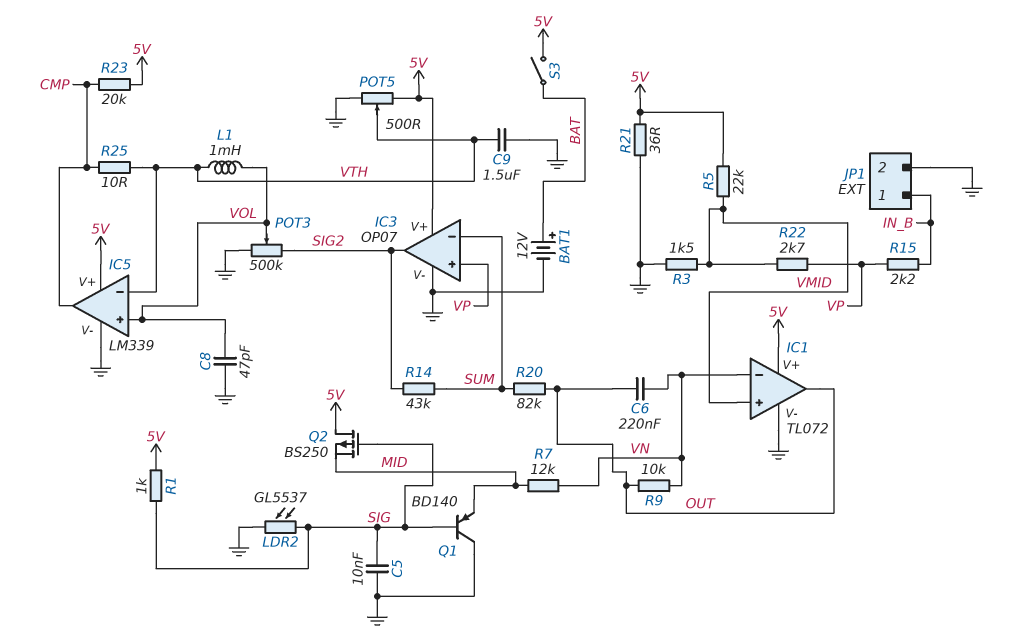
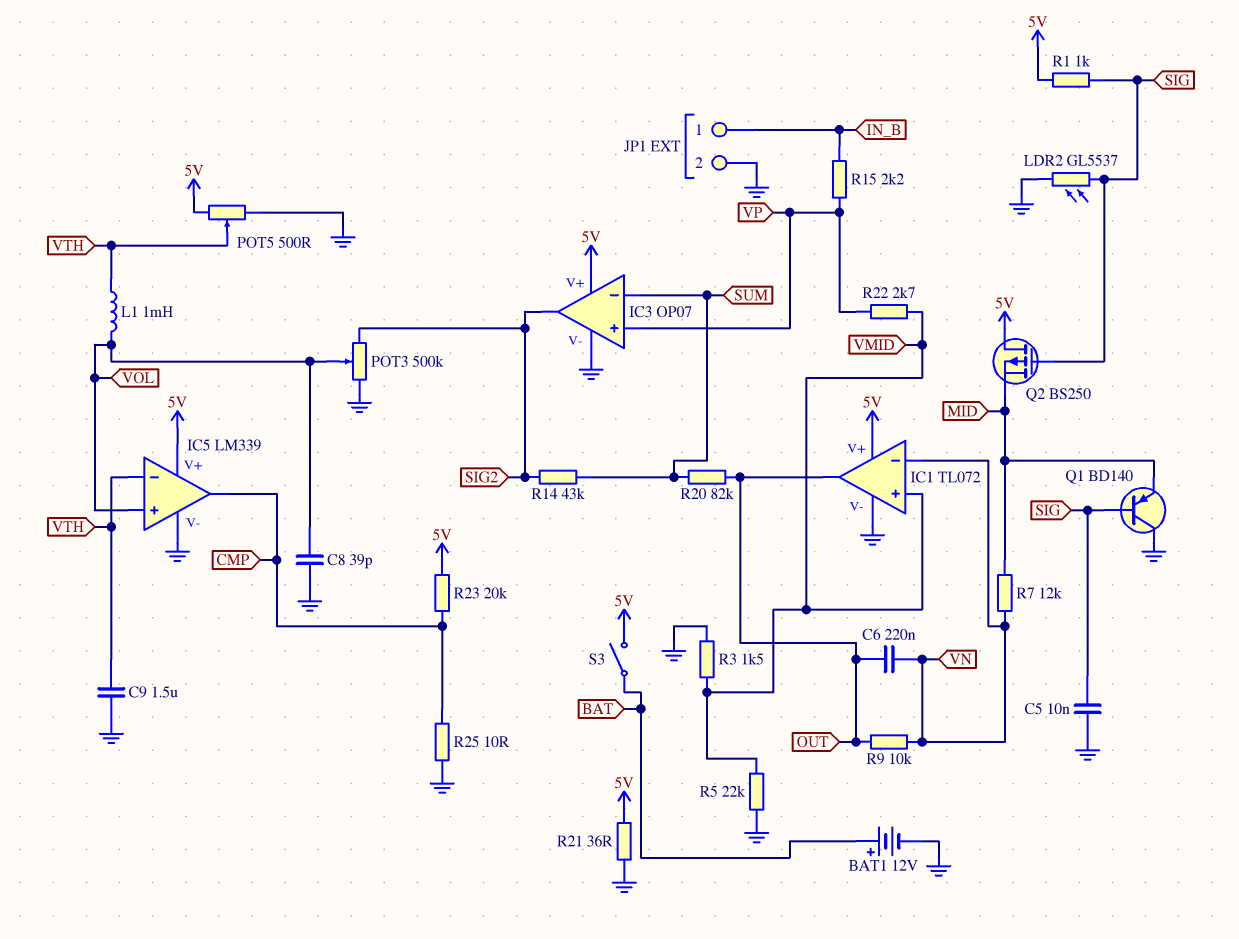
C8: 47pF (GND, VOL) -> 39pF (GND, VOL)
R5: 22k (5V, VMID) -> 22k (GND, VMID)
R25: 10 (CMP, VTH) -> 10 (CMP, GND)

